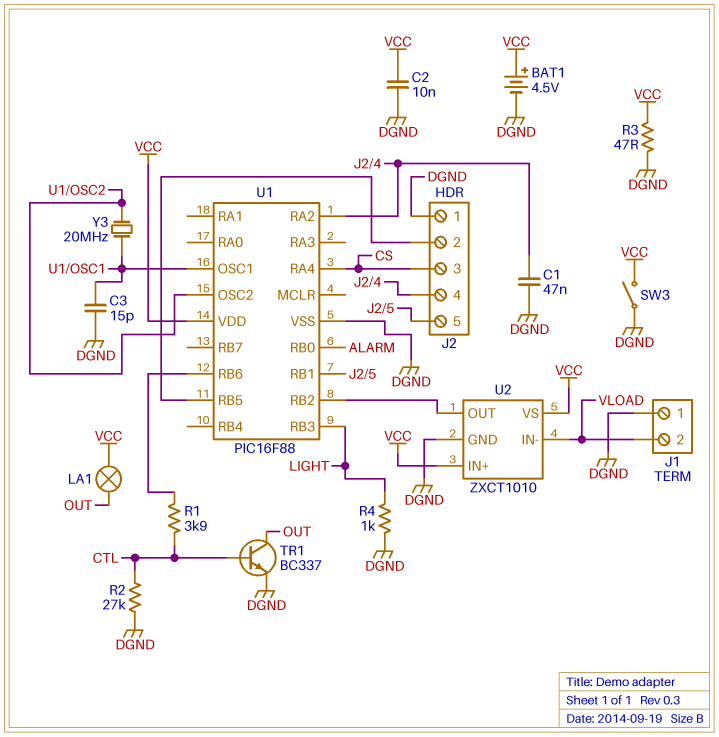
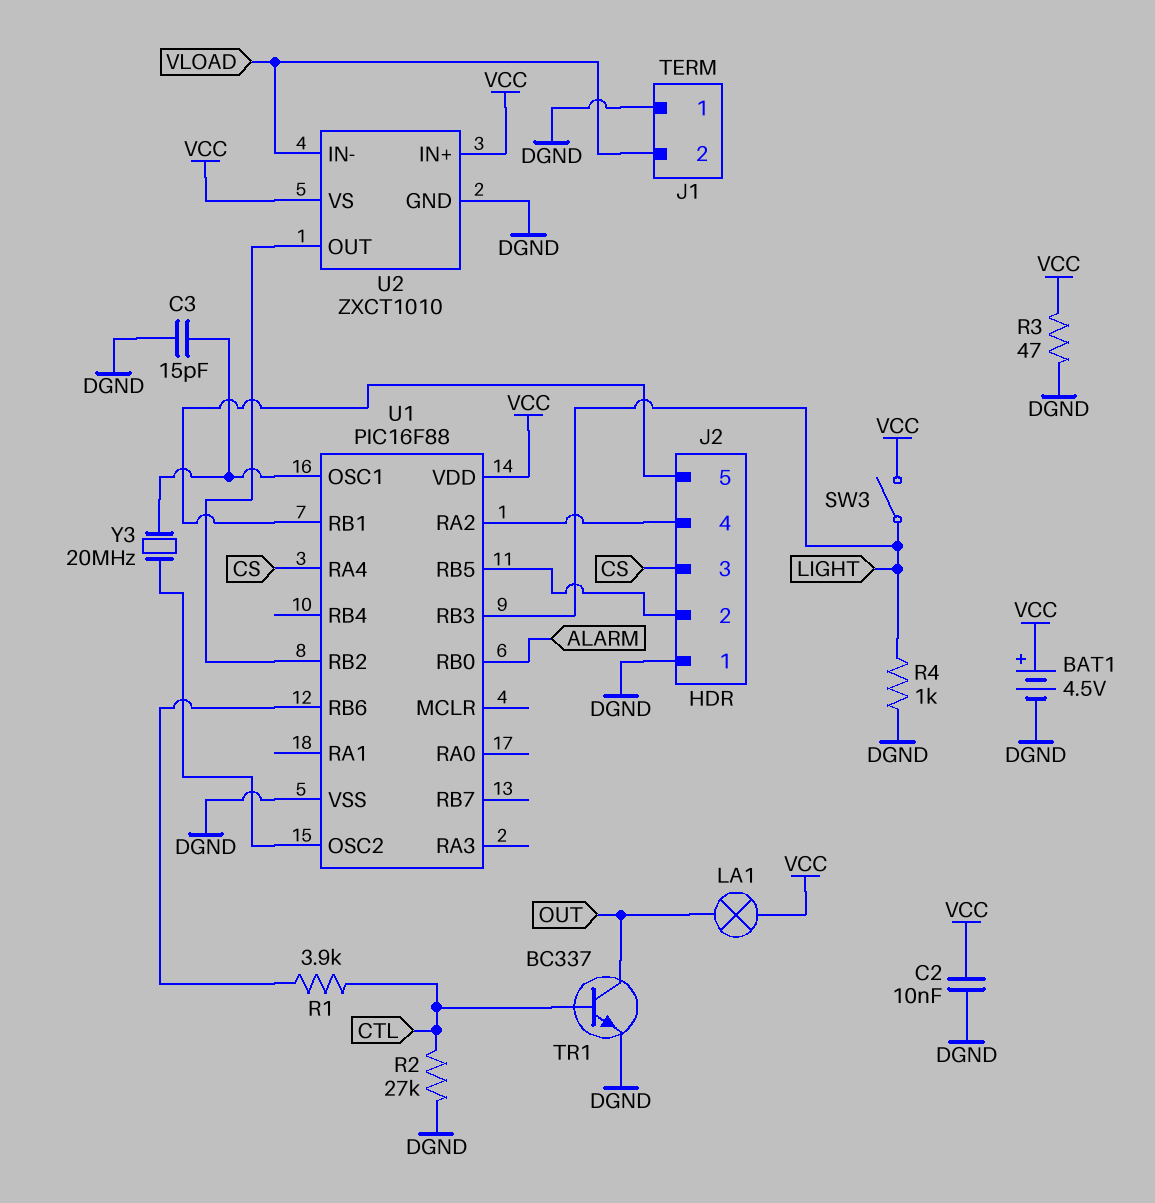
C1: 47nF (DGND, J2/4) -> none
SW3: switch (DGND, VCC) -> switch (LIGHT, VCC)

